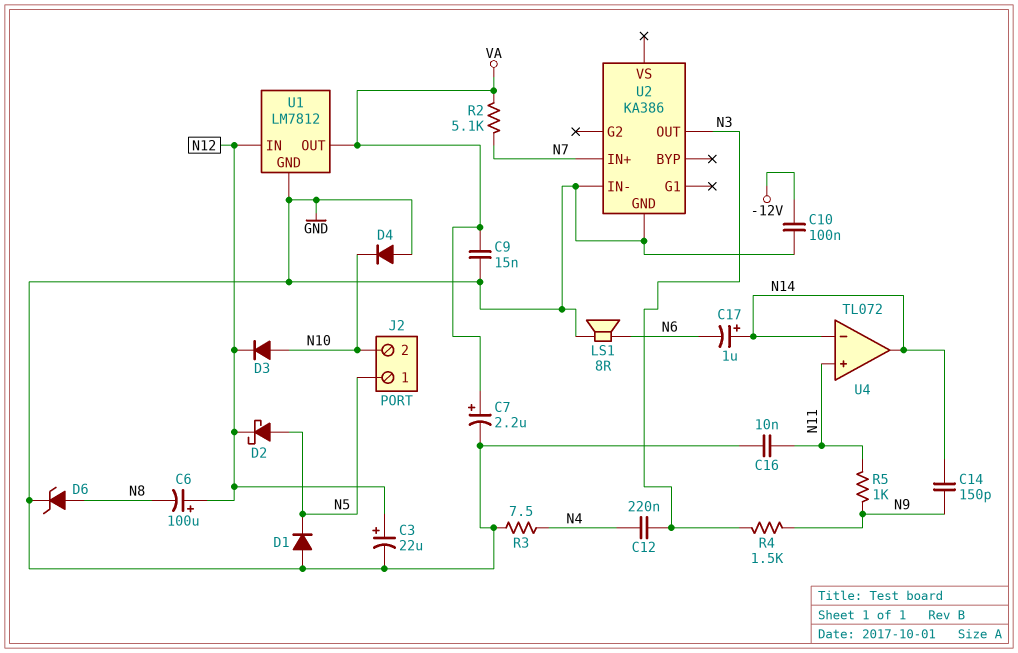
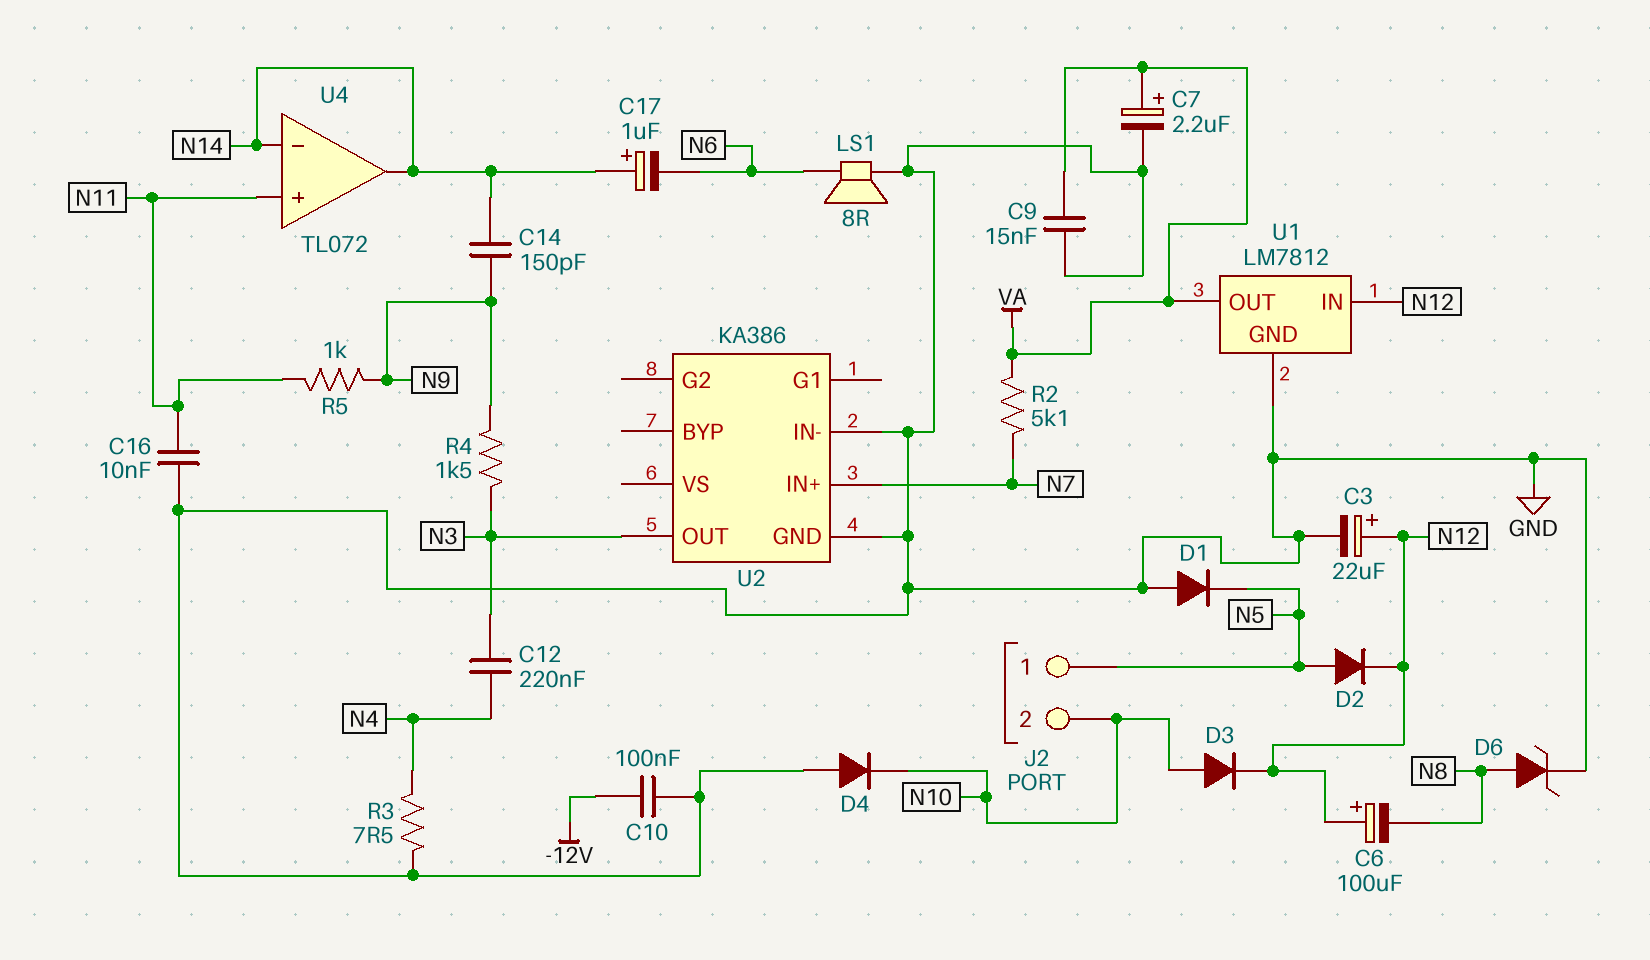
D2: schottky (A N5, K N12) -> diode (A N5, K N12)

